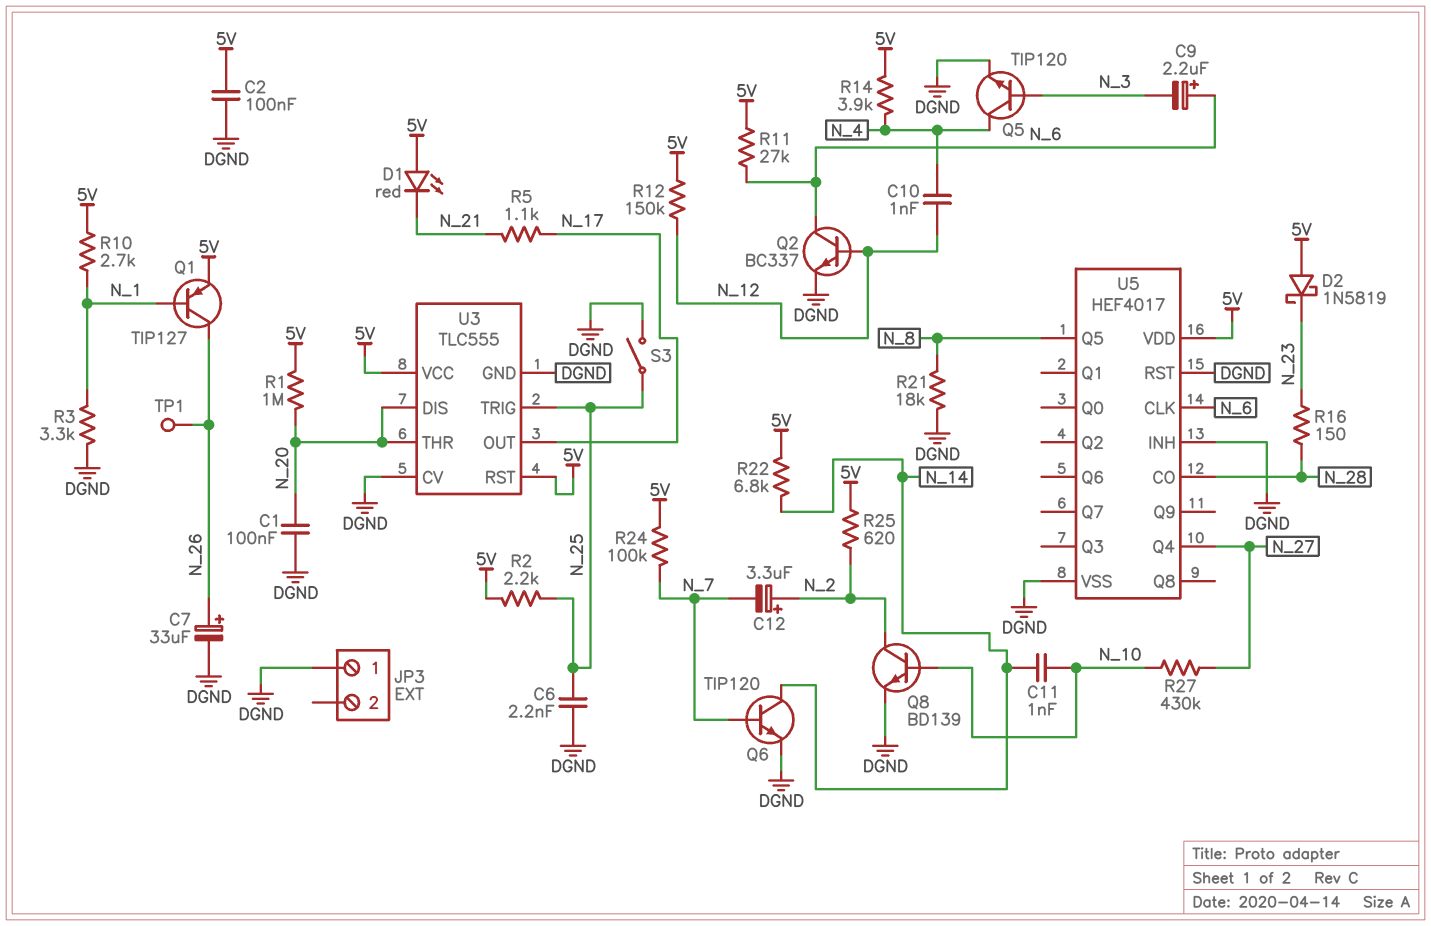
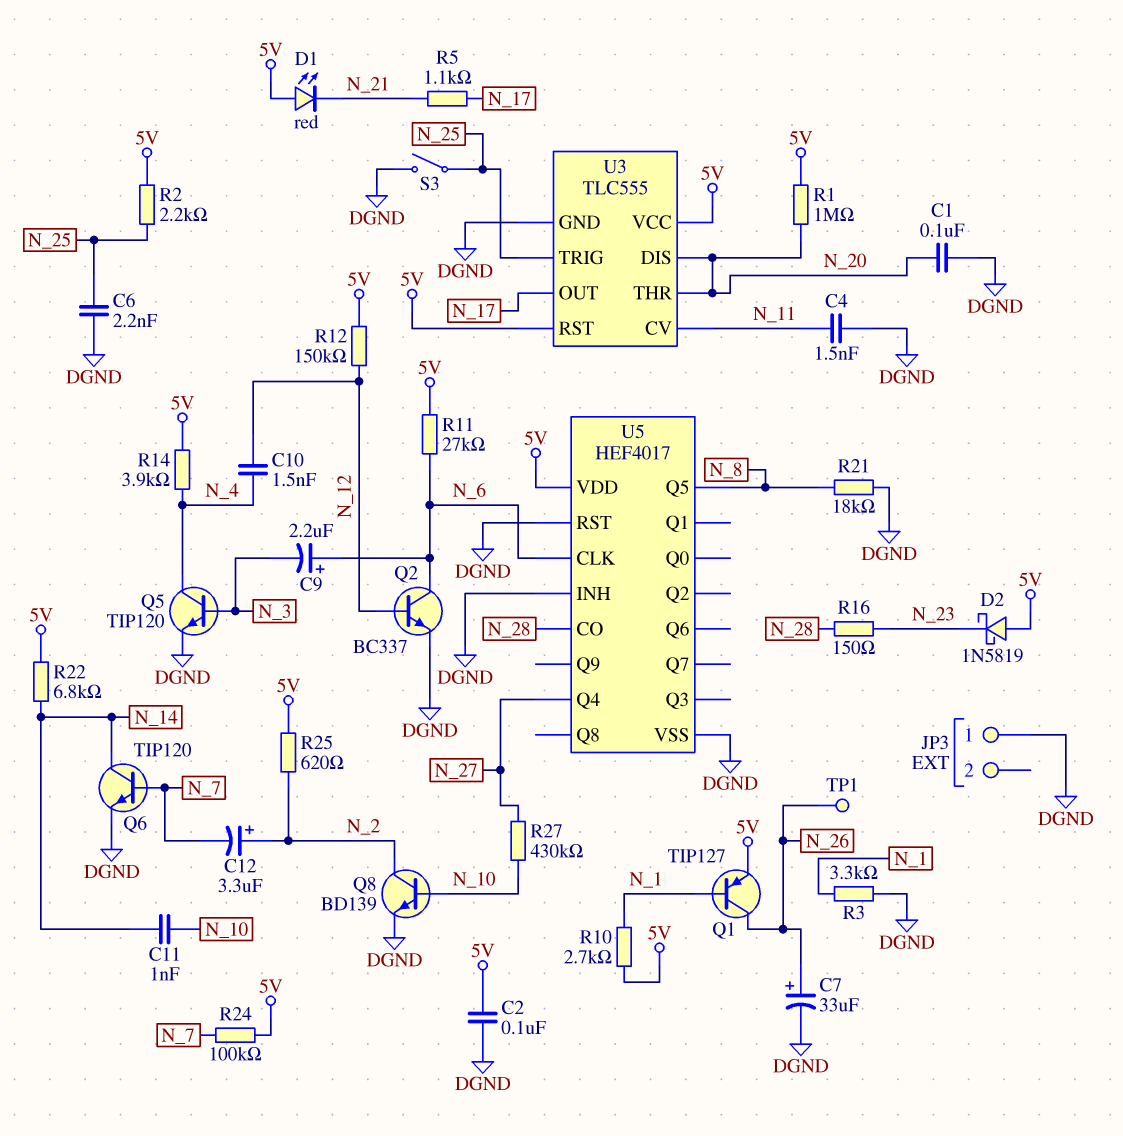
C4: none -> 1.5nF (DGND, N_11)
C10: 1nF (N_4, N_12) -> 1.5nF (N_4, N_12)
U3 pin CV: DGND -> N_11

